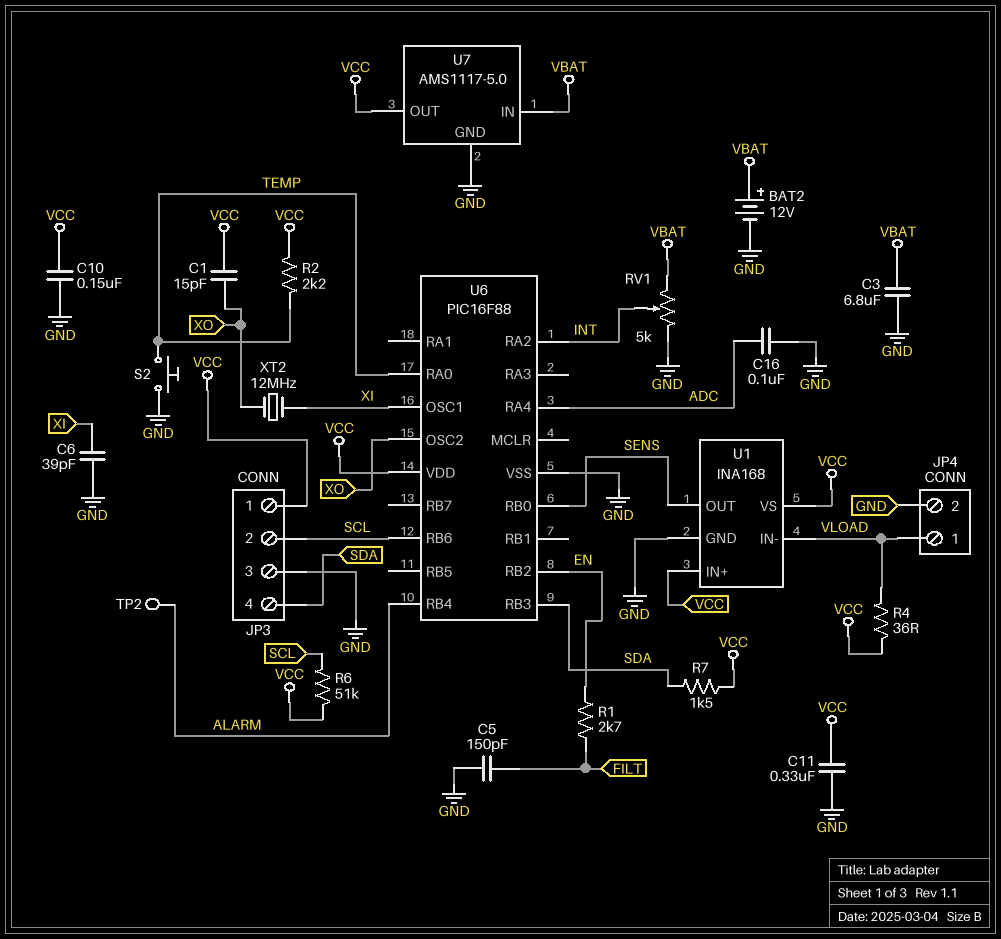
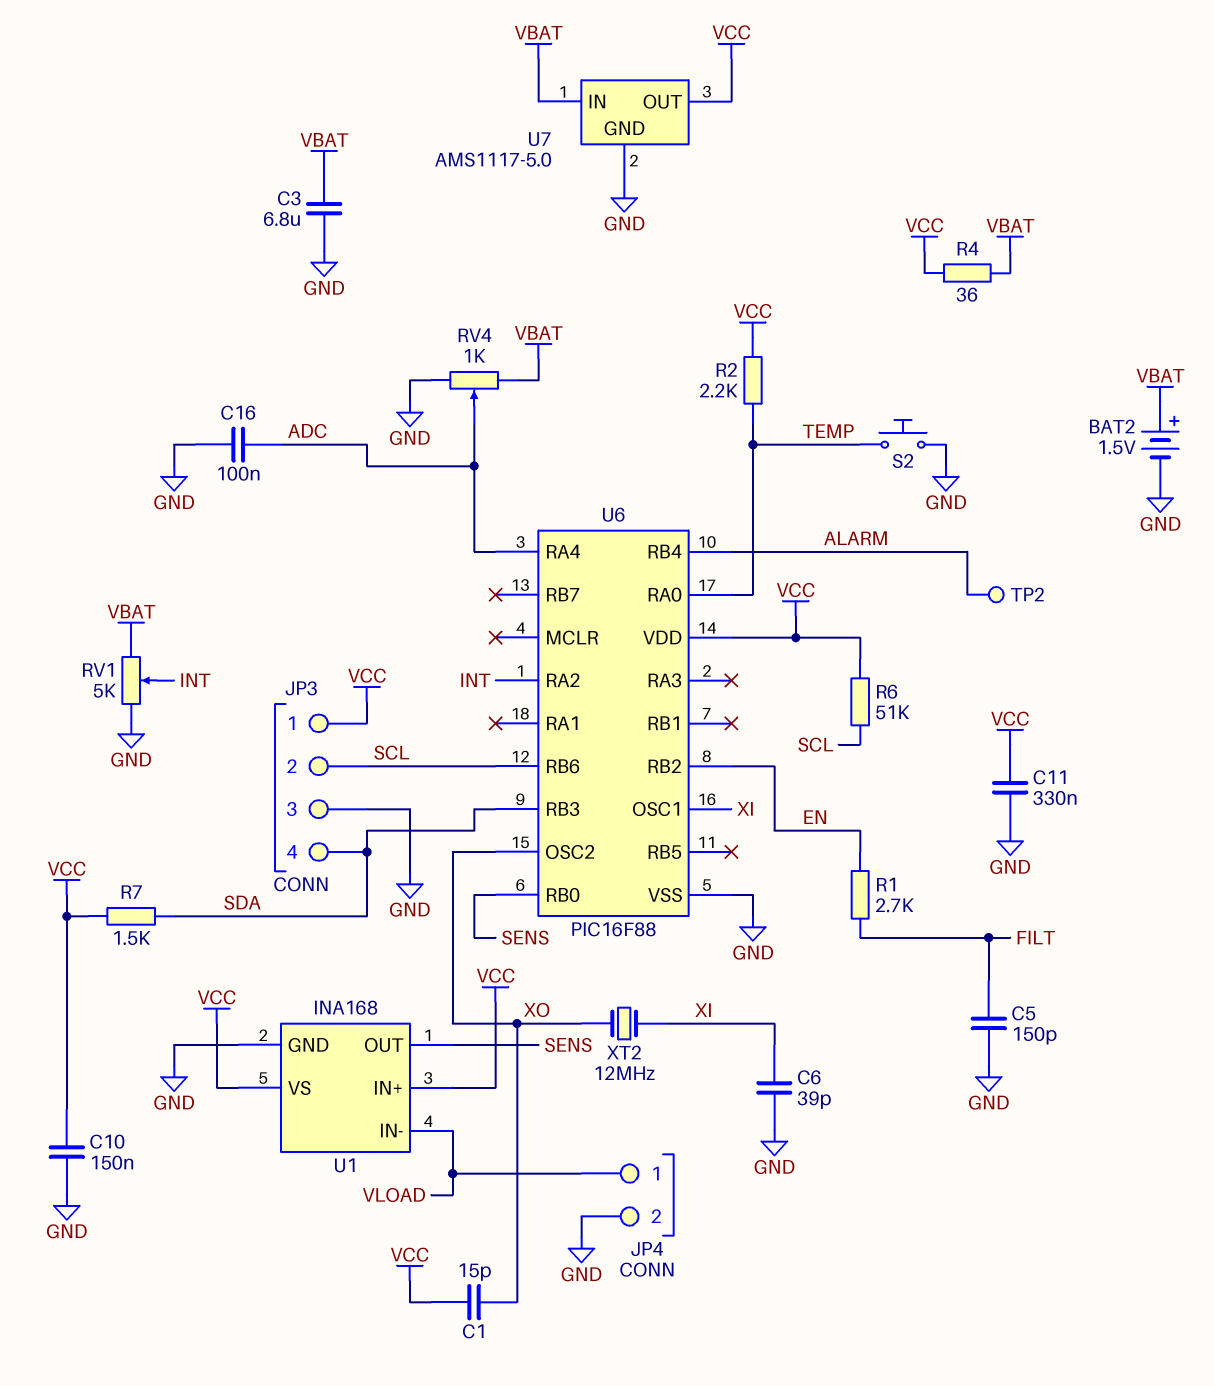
BAT2: 12V (plus VBAT, minus GND) -> 1.5V (plus VBAT, minus GND)
R4: 36 (VCC, VLOAD) -> 36 (VBAT, VCC)
RV4: none -> 1k (GND, VBAT, wiper ADC)

